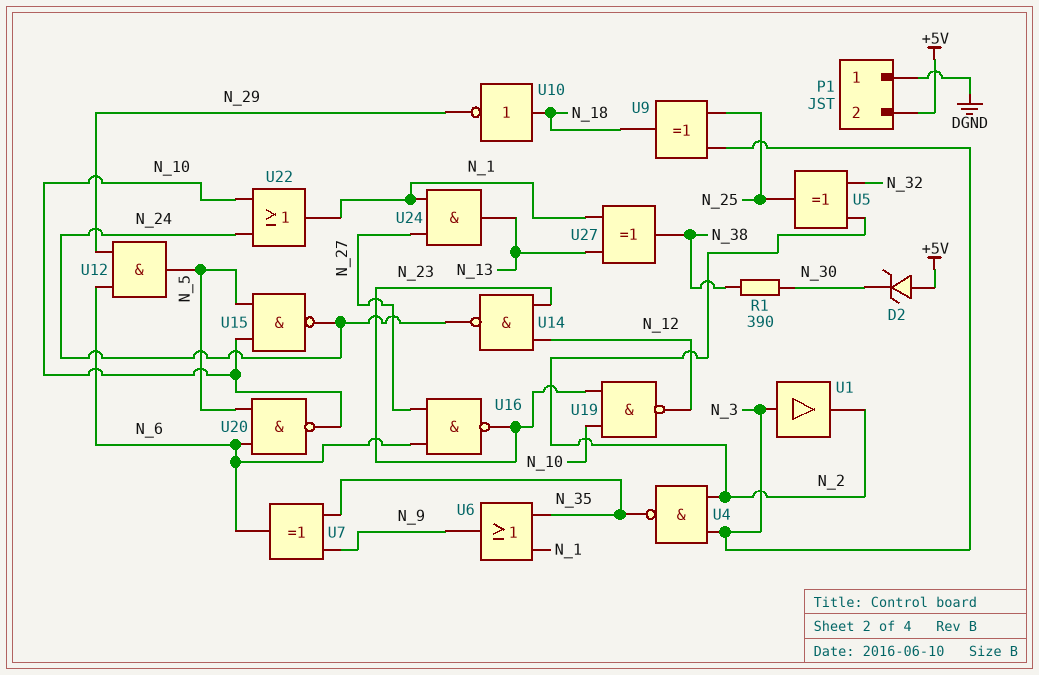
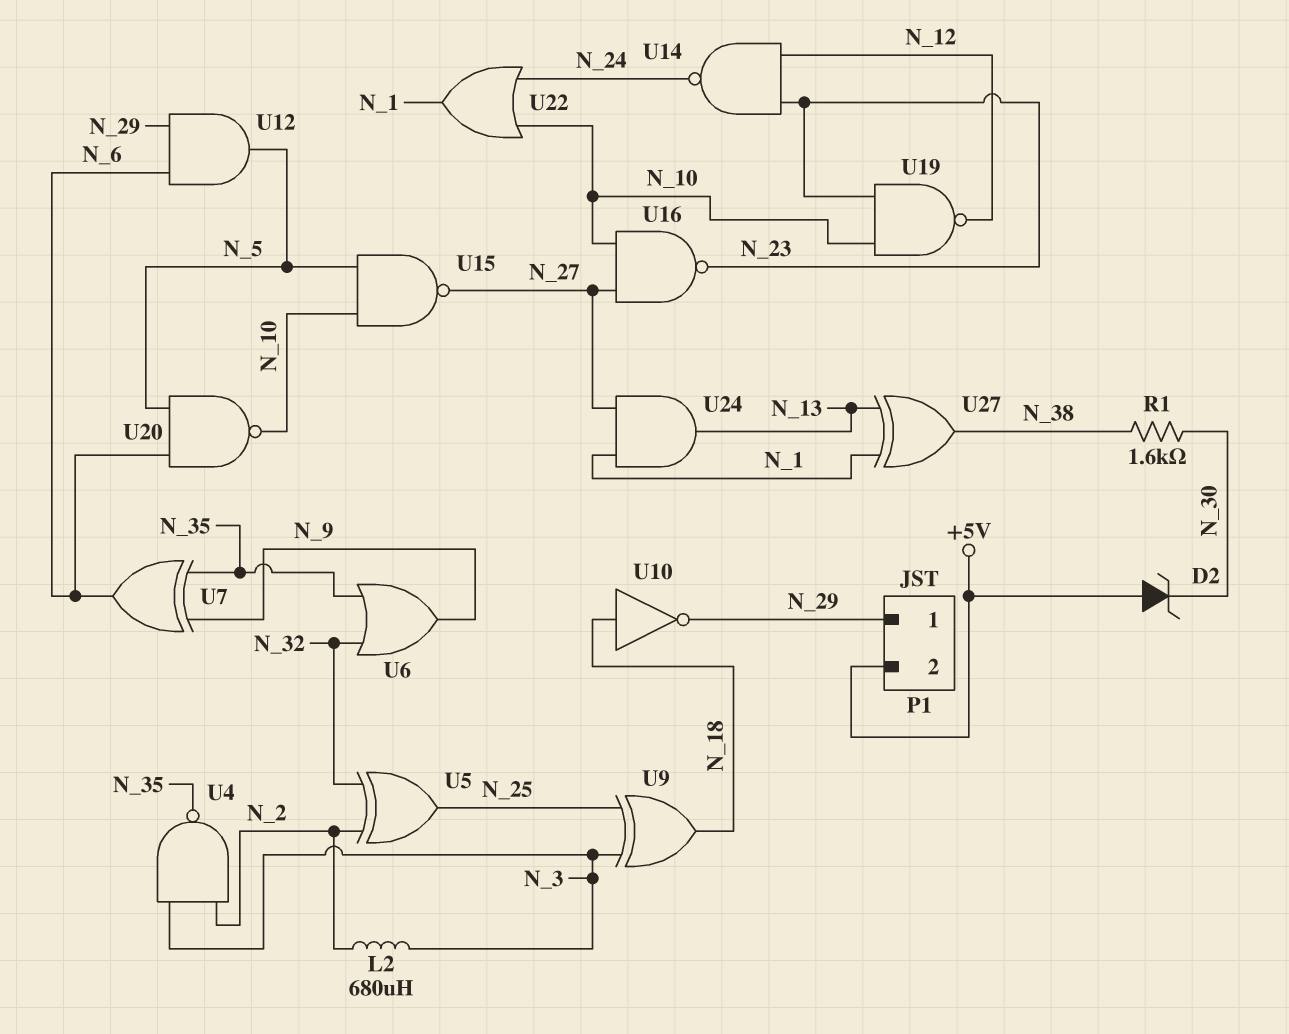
L2: none -> 680uH (N_2, N_3)
P1 pin 1: DGND -> N_29
R1: 390 (N_30, N_38) -> 1.6k (N_30, N_38)
U1: buffer (in N_3, out N_2) -> none
U6: OR (in N_1, in N_35, out N_9) -> OR (in N_32, in N_35, out N_9)
U15: NAND (in N_5, in N_10, out N_24) -> NAND (in N_5, in N_10, out N_27)
U16: NAND (in N_6, in N_27, out N_23) -> NAND (in N_10, in N_27, out N_23)

